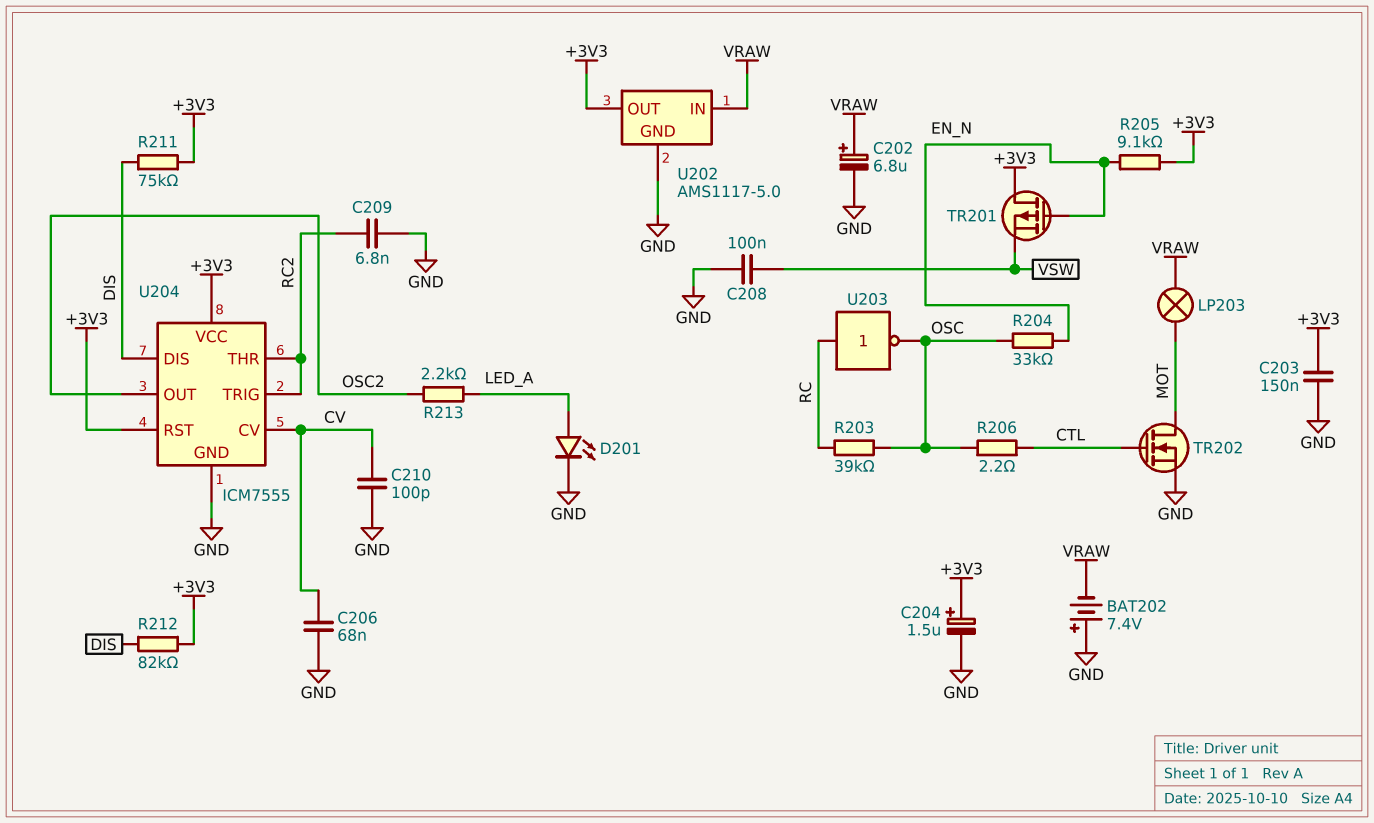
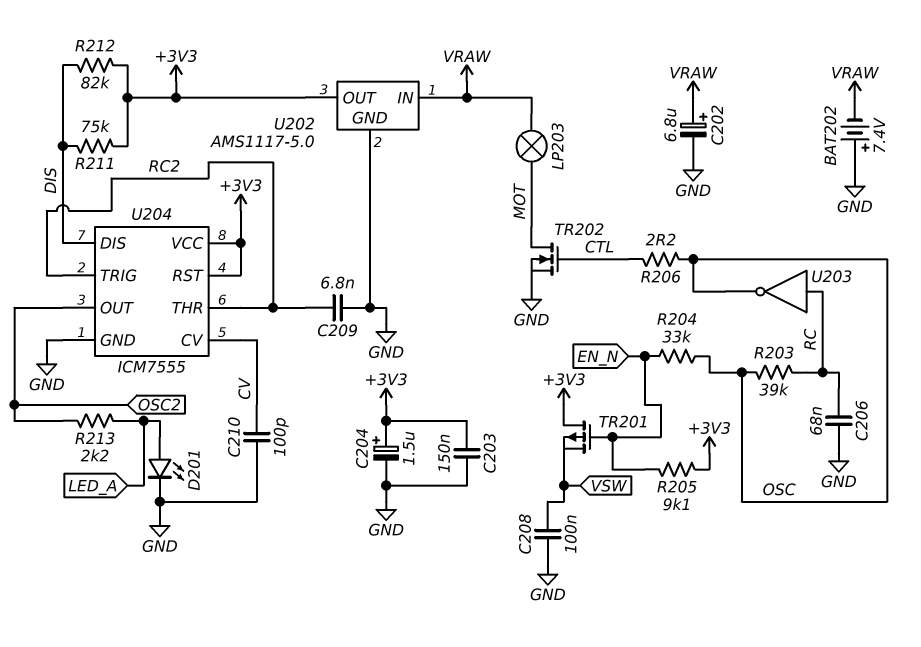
C206: 68nF (CV, GND) -> 68nF (GND, RC)

